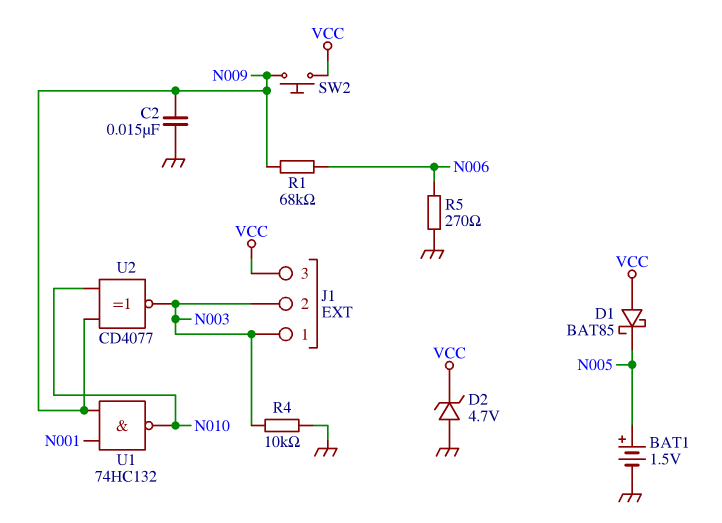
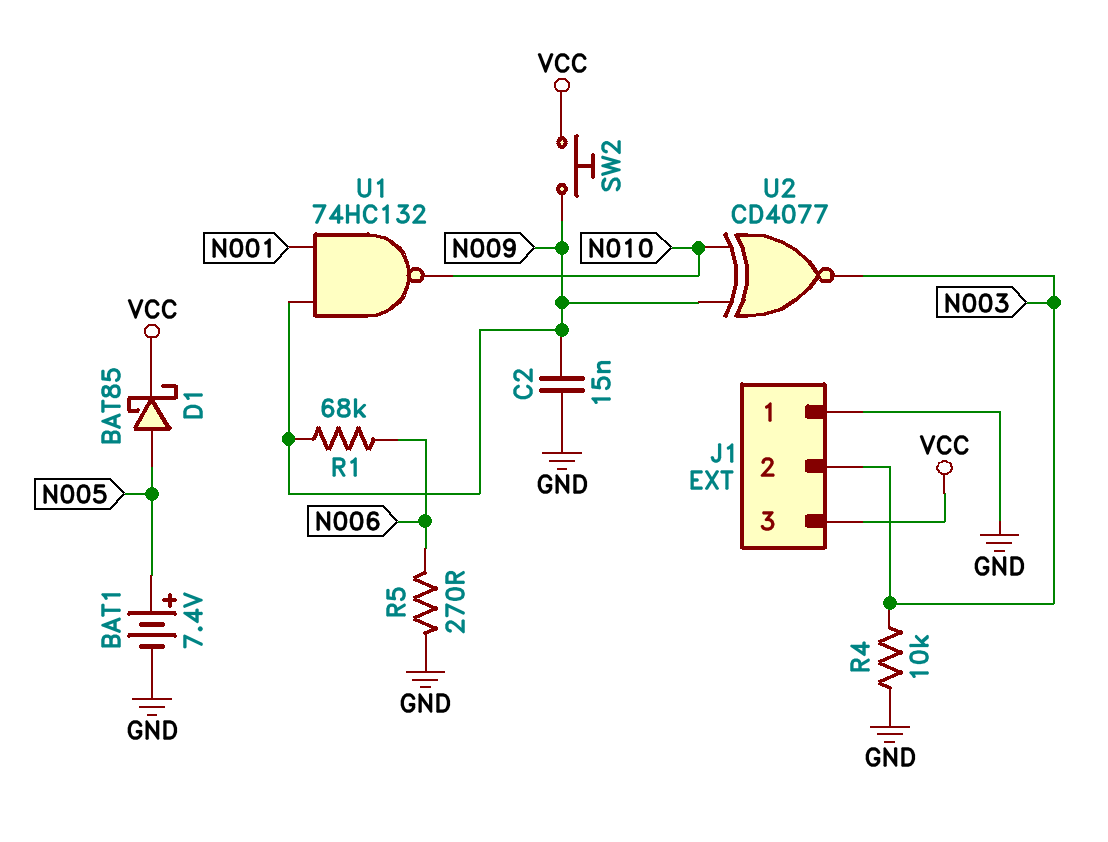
BAT1: 1.5V (plus N005, minus GND) -> 7.4V (plus N005, minus GND)
D1: schottky BAT85 (A VCC, K N005) -> schottky BAT85 (A N005, K VCC)
D2: zener 4.7V (A GND, K VCC) -> none
J1 pin 1: N003 -> GND

